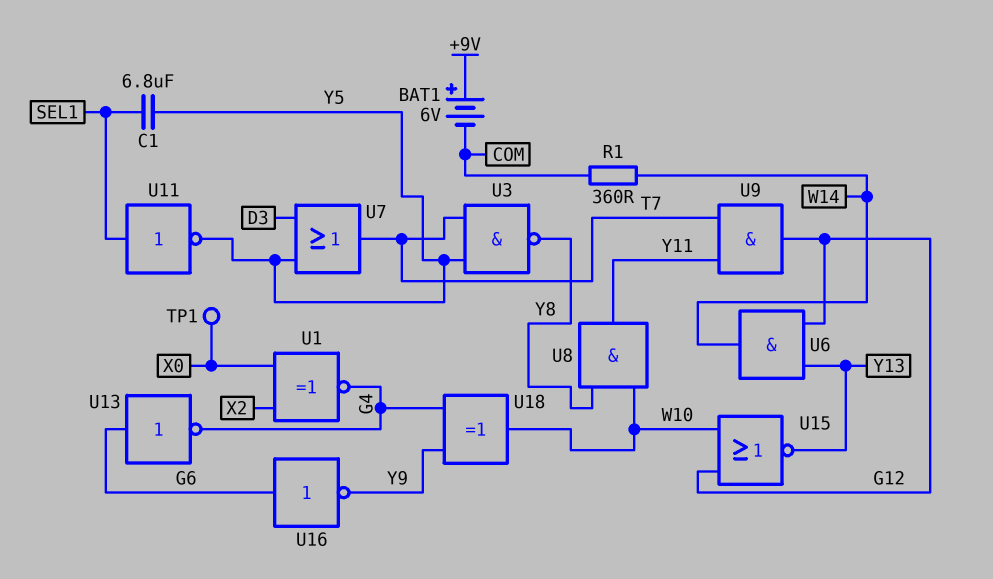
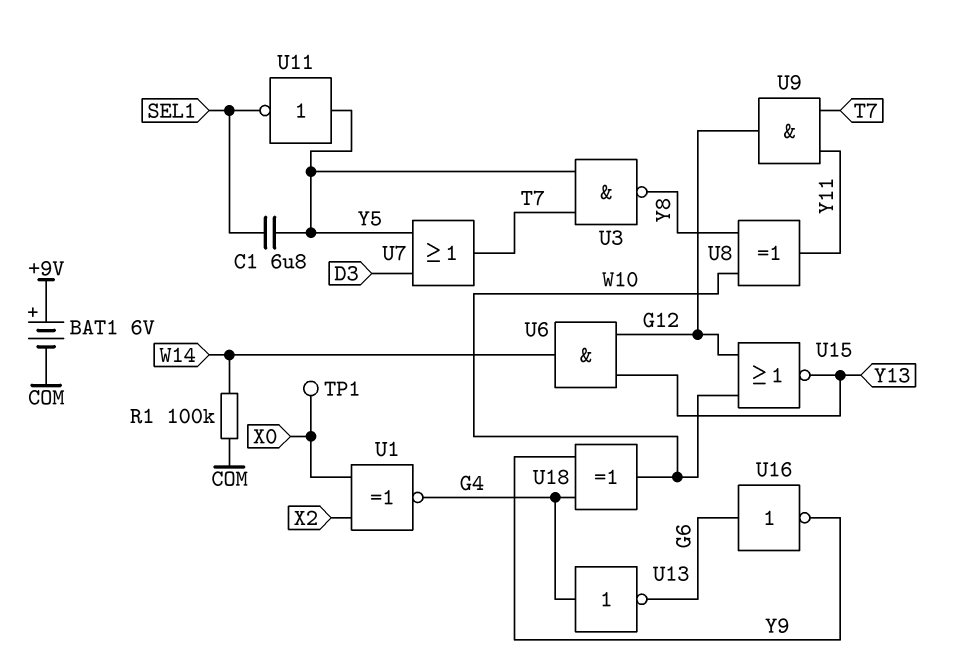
R1: 360 (COM, W14) -> 100k (COM, W14)
U8: AND (in W10, in Y8, out Y11) -> XOR (in W10, in Y8, out Y11)
U11: NOT (in SEL1, out Y5) -> NOT (in Y5, out SEL1)
U13: NOT (in G6, out G4) -> NOT (in G4, out G6)

